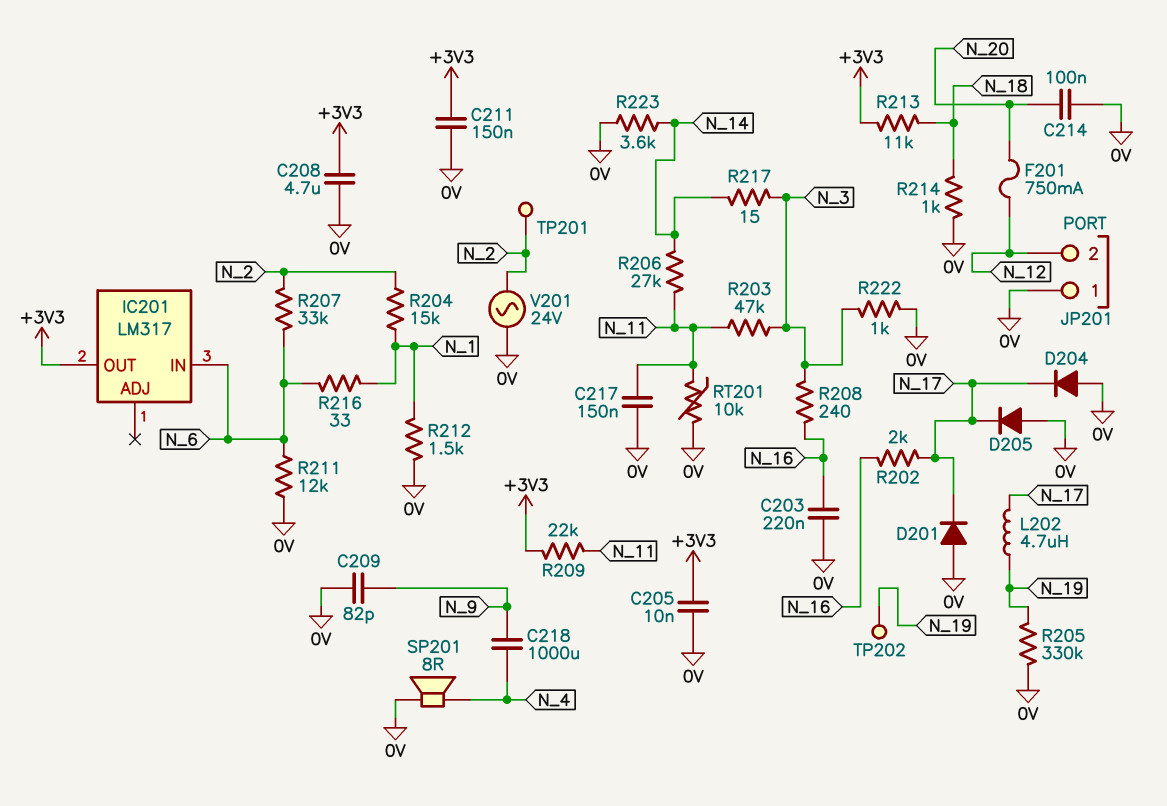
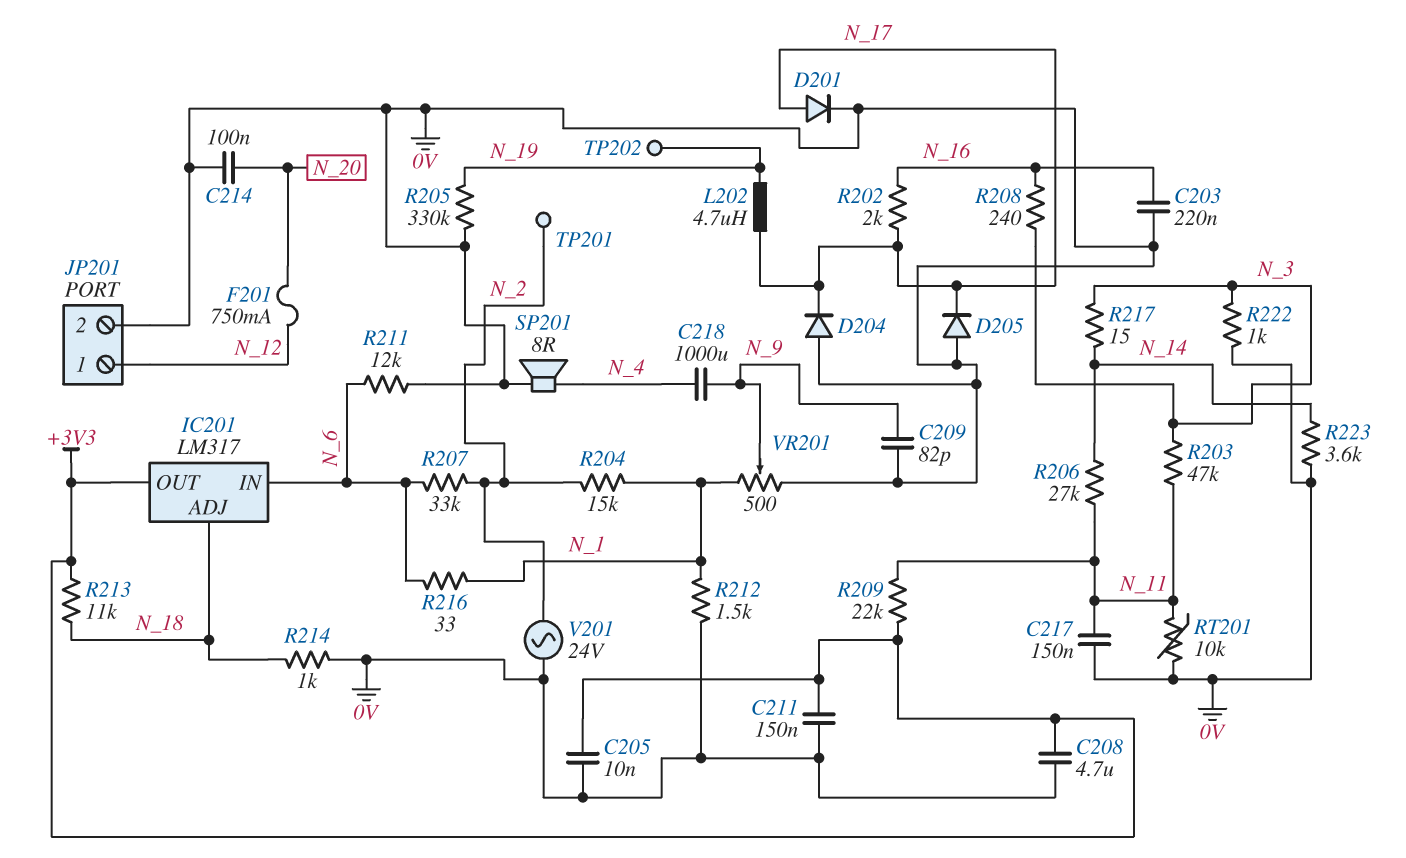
D201: diode (A 0V, K N_17) -> diode (A N_17, K 0V)
IC201 pin ADJ: none -> N_18
JP201 pin 1: 0V -> N_12
JP201 pin 2: N_12 -> 0V
VR201: none -> 500 (0V, N_1, wiper N_9)

